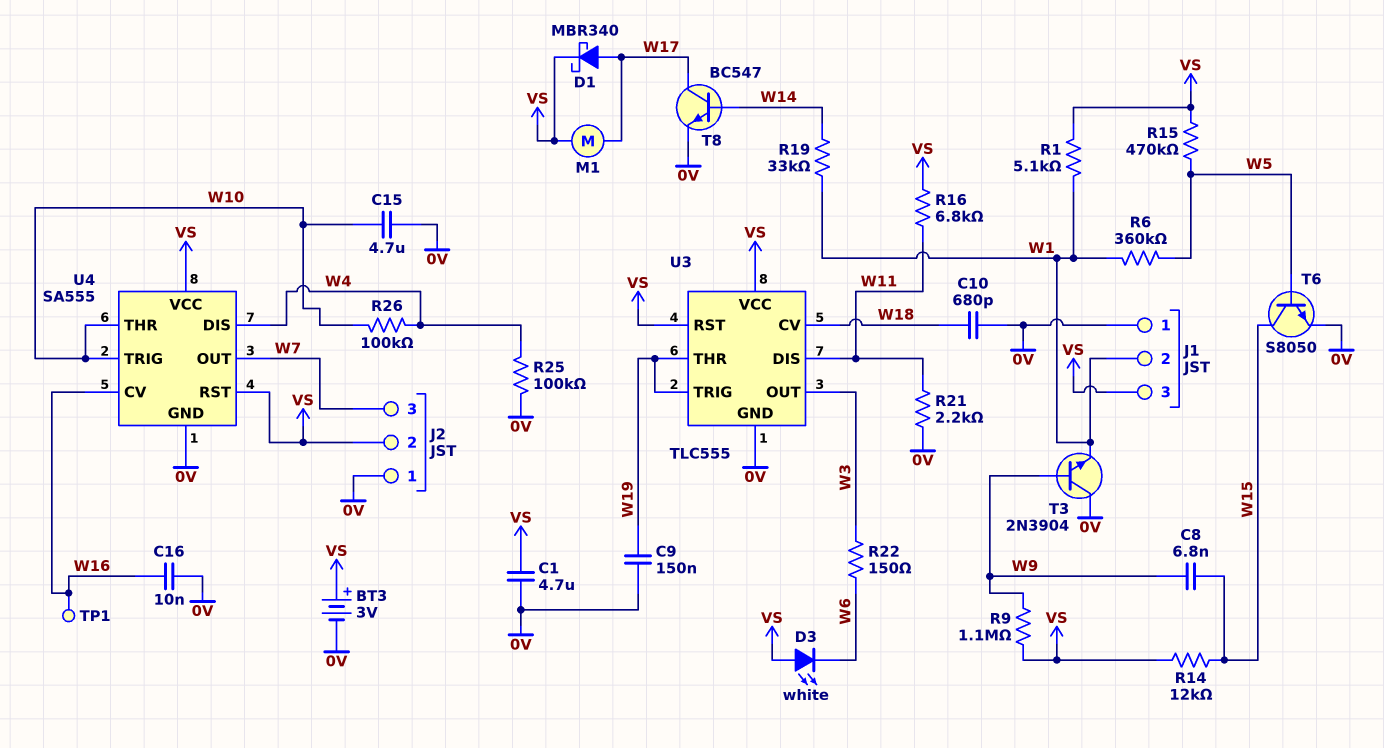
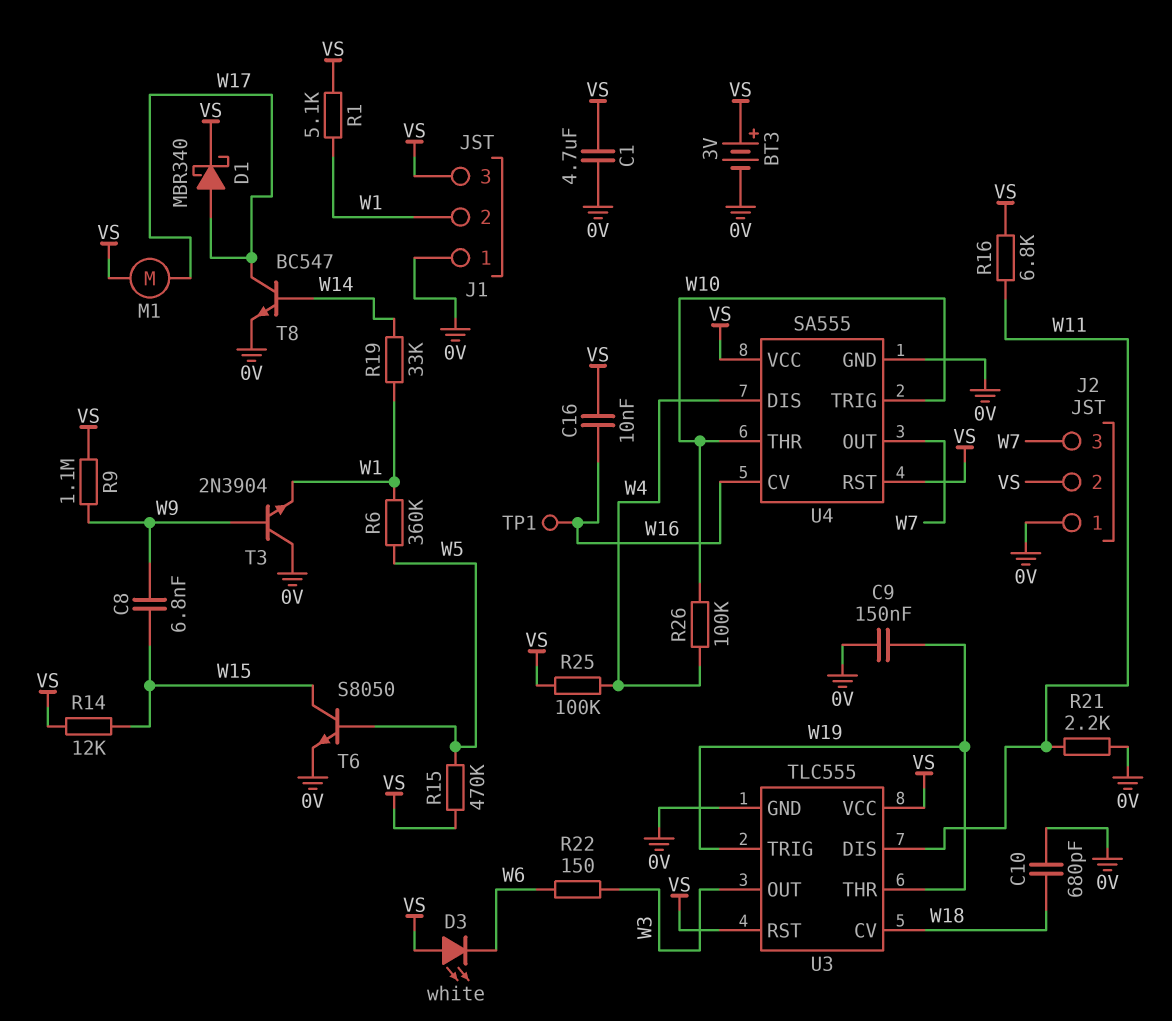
C15: 4.7uF (0V, W10) -> none
C16: 10nF (0V, W16) -> 10nF (VS, W16)
R25: 100k (0V, W4) -> 100k (VS, W4)

